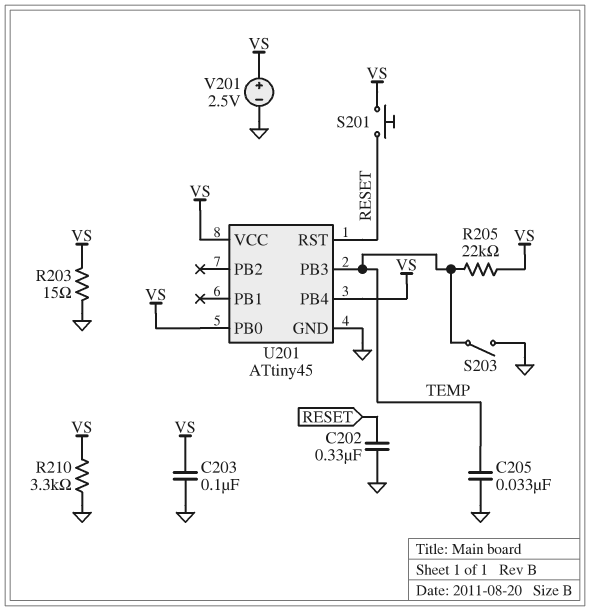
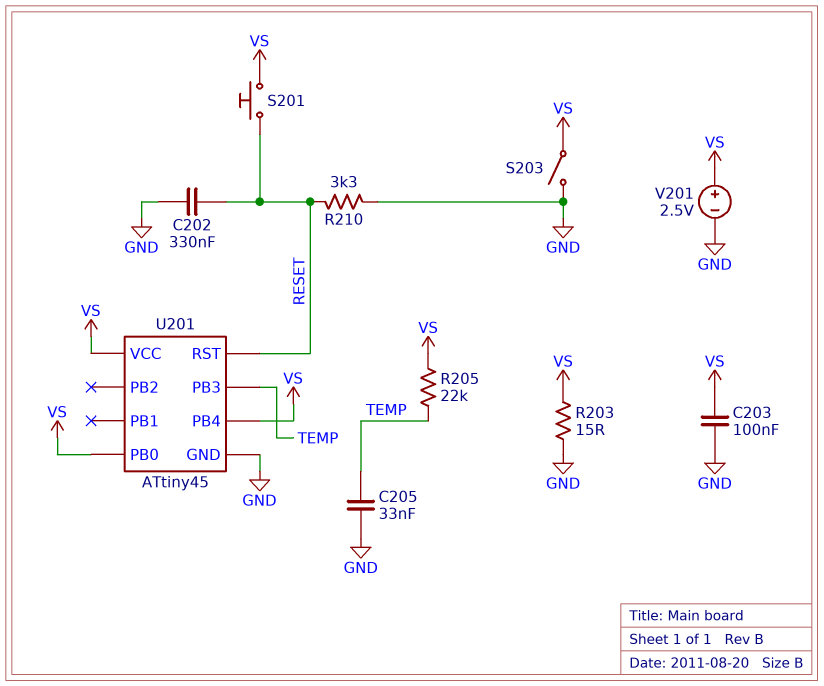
R210: 3.3k (GND, VS) -> 3.3k (GND, RESET)
S203: switch (GND, TEMP) -> switch (GND, VS)

